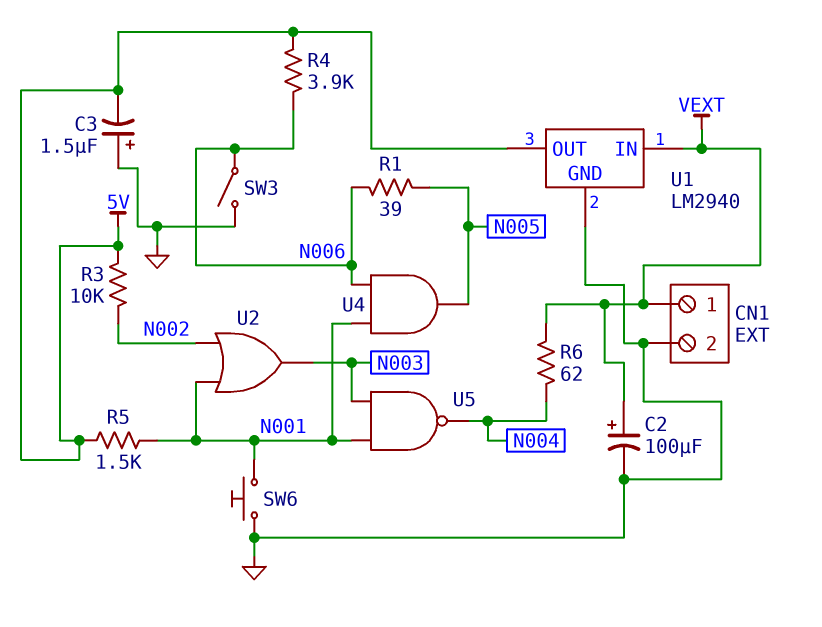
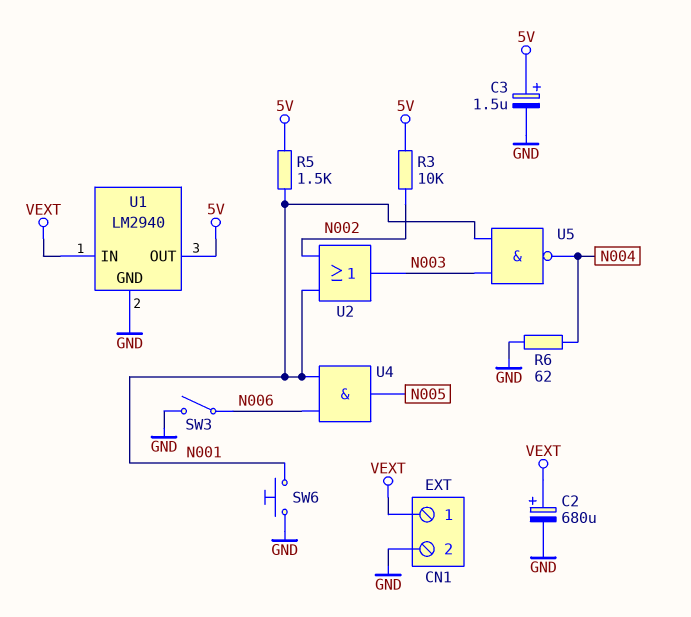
C2: 100uF (plus VEXT, minus GND) -> 680uF (plus VEXT, minus GND)
C3: 1.5uF (plus GND, minus 5V) -> 1.5uF (plus 5V, minus GND)
R1: 39 (N005, N006) -> none
R4: 3.9k (5V, N006) -> none
R6: 62 (N004, VEXT) -> 62 (GND, N004)

